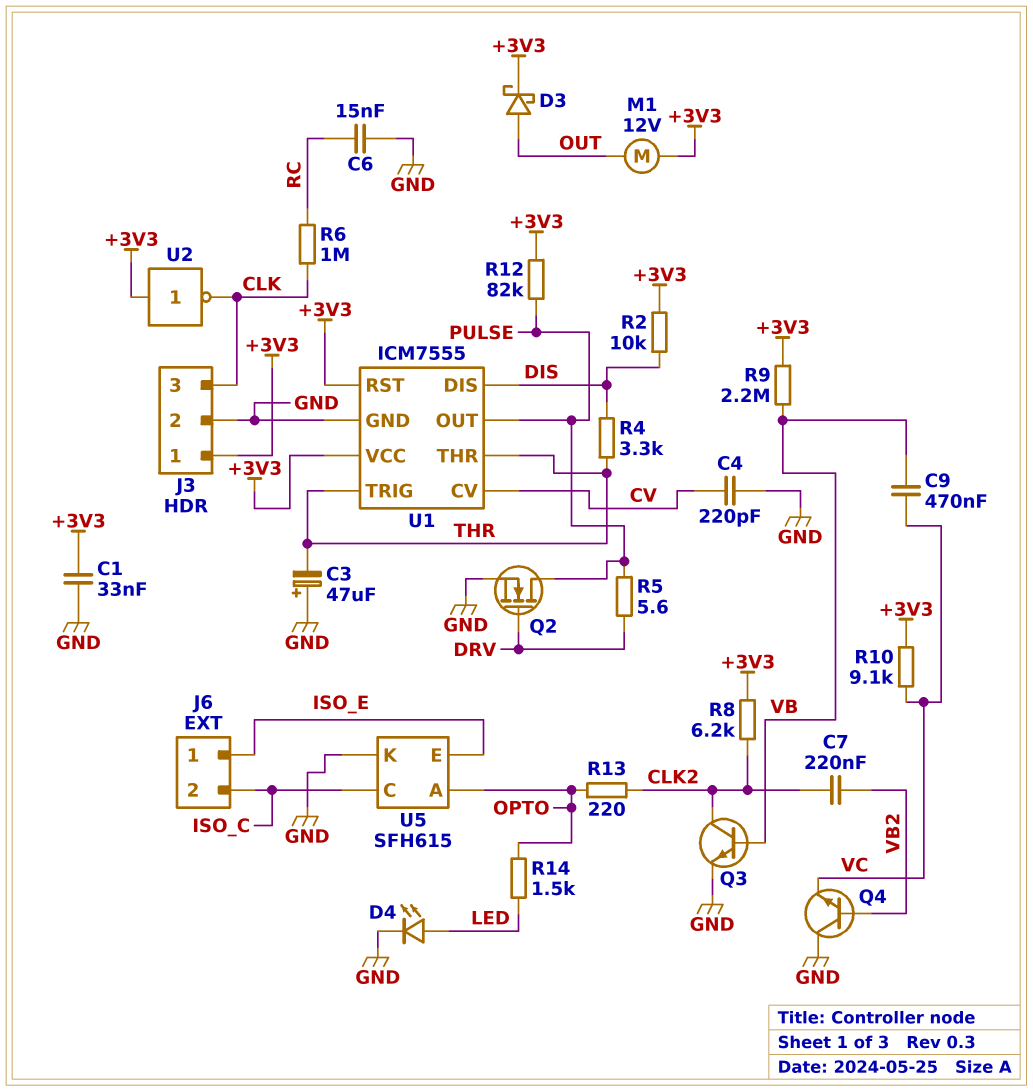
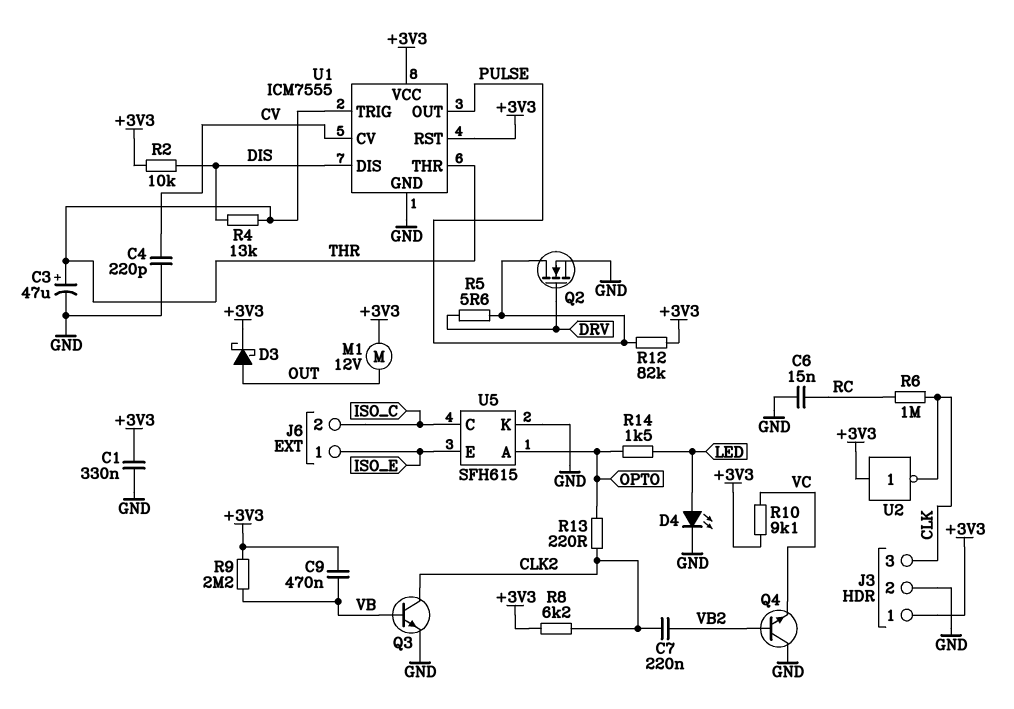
C1: 33nF (+3V3, GND) -> 330nF (+3V3, GND)
C3: 47uF (plus GND, minus THR) -> 47uF (plus THR, minus GND)
C9: 470nF (VB, VC) -> 470nF (+3V3, VB)
R4: 3.3k (DIS, THR) -> 13k (DIS, THR)

